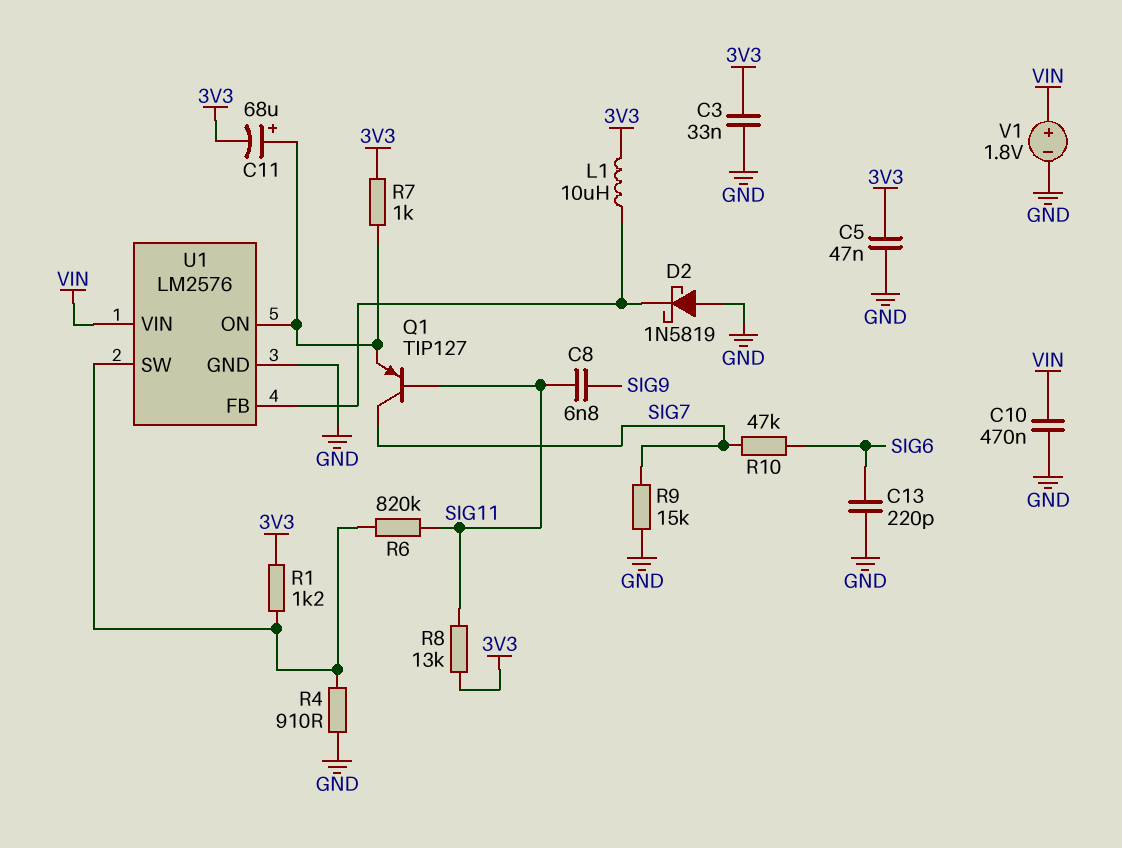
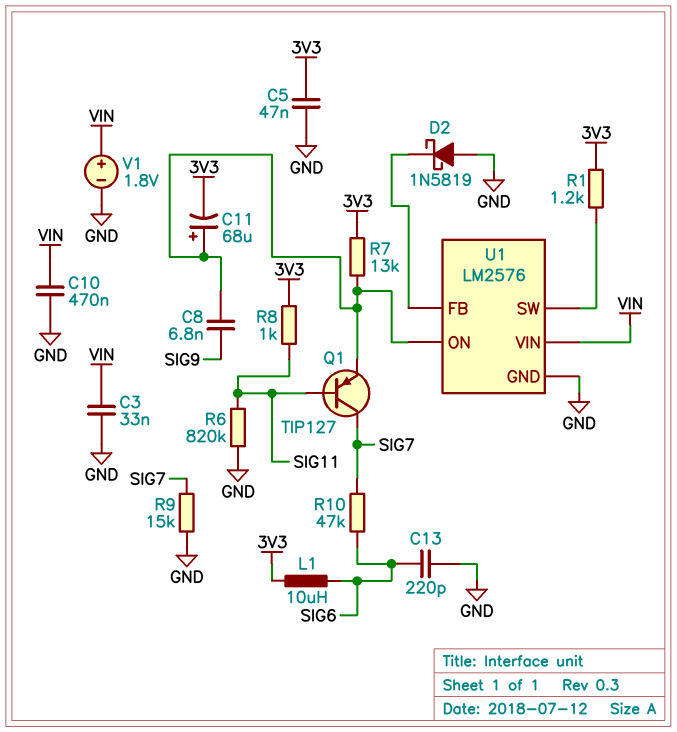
C3: 33nF (3V3, GND) -> 33nF (GND, VIN)
C8: 6.8nF (SIG9, SIG11) -> 6.8nF (SIG9, U1/ON)
L1: 10uH (3V3, U1/FB) -> 10uH (3V3, SIG6)
R4: 910 (GND, U1/SW) -> none
R6: 820k (SIG11, U1/SW) -> 820k (GND, SIG11)
R7: 1k (3V3, U1/ON) -> 13k (3V3, U1/ON)
R8: 13k (3V3, SIG11) -> 1k (3V3, SIG11)

